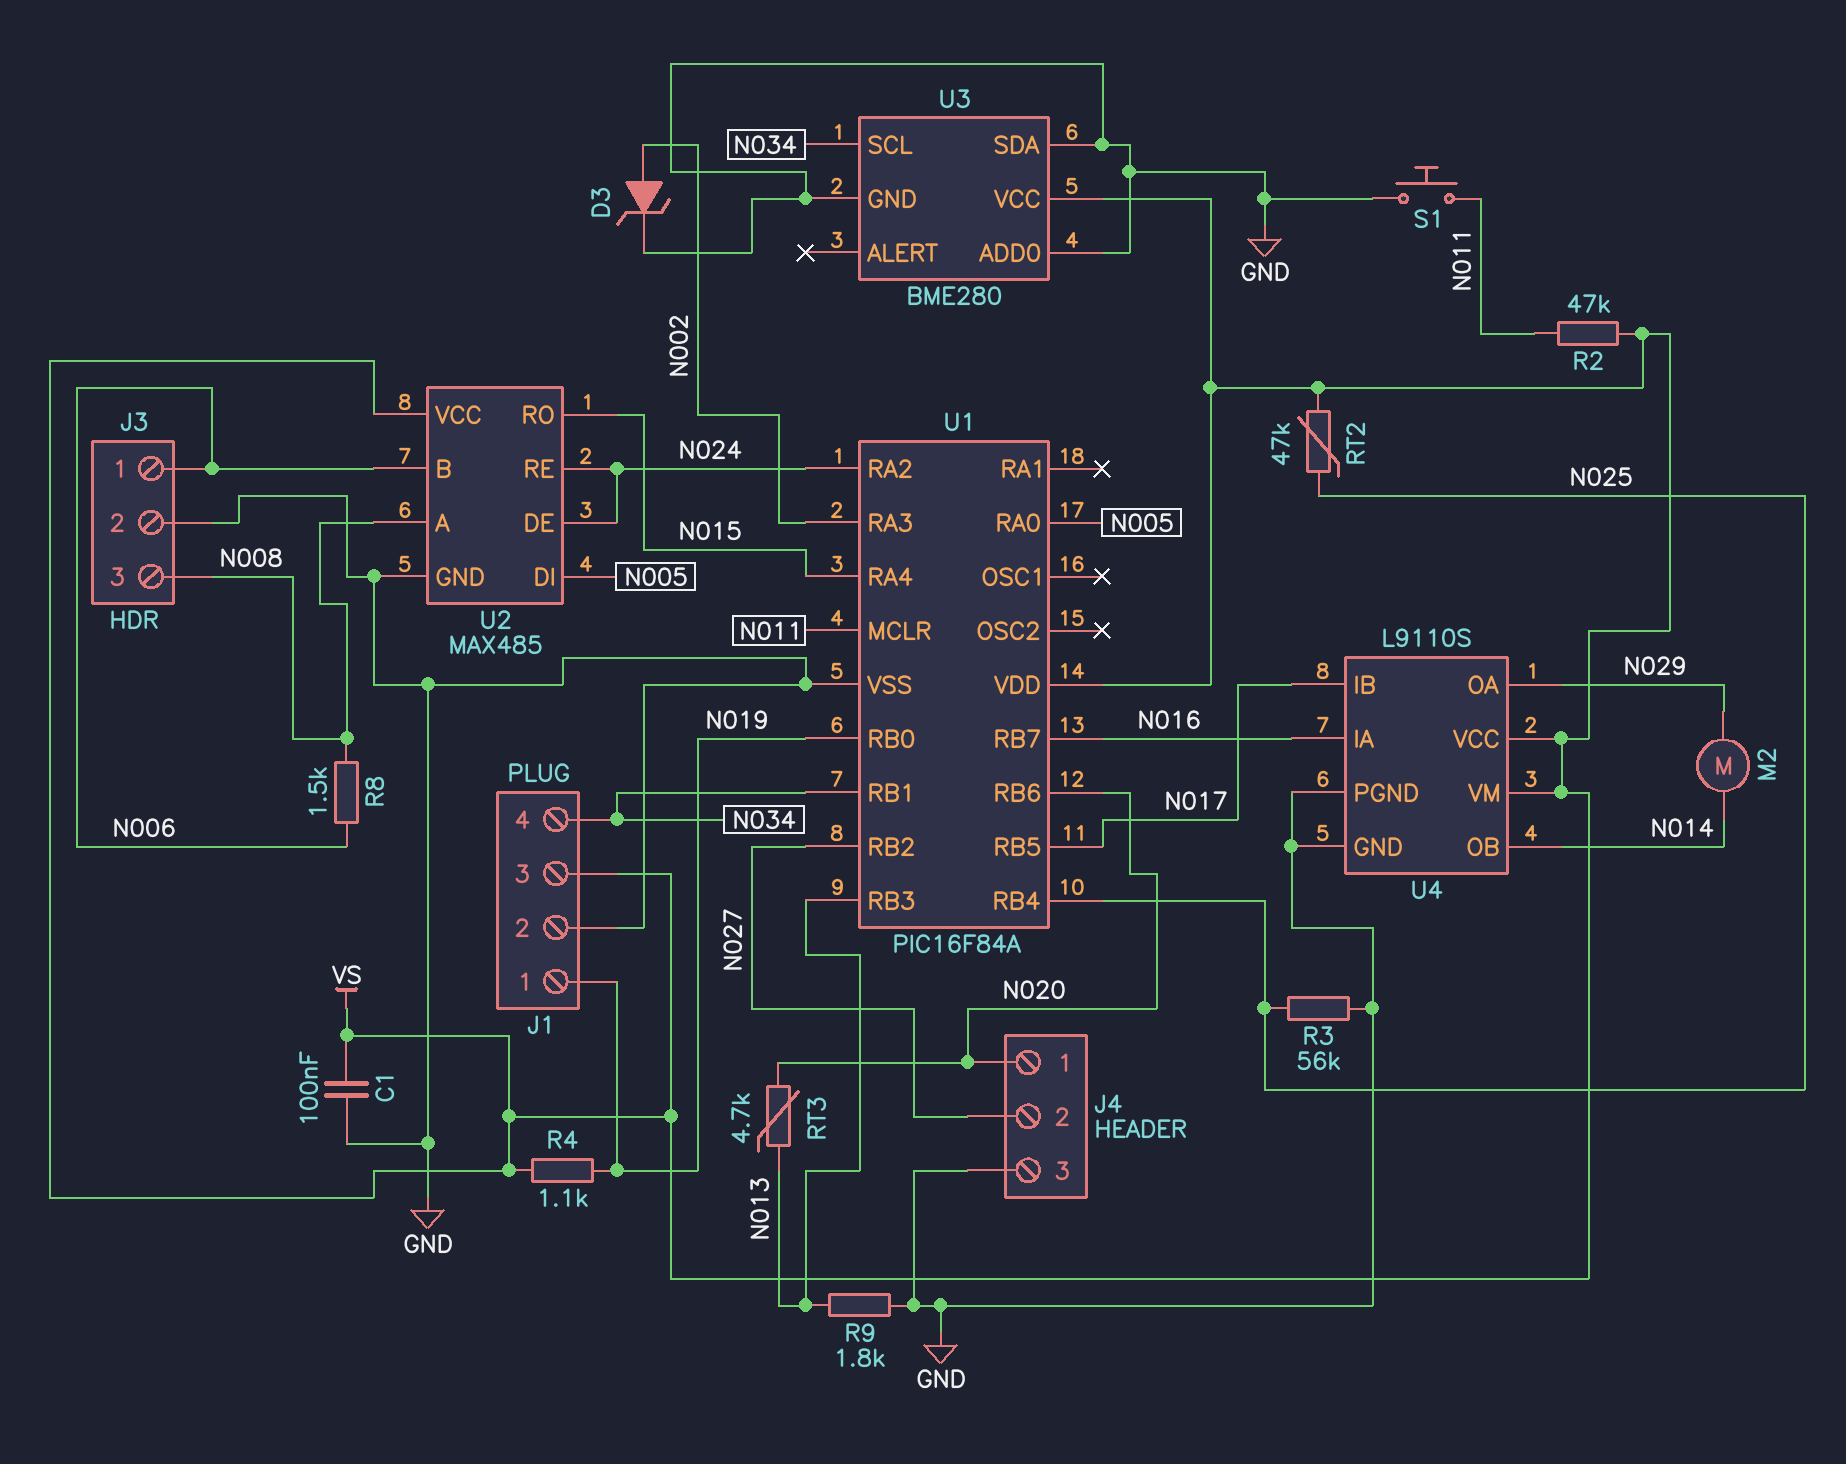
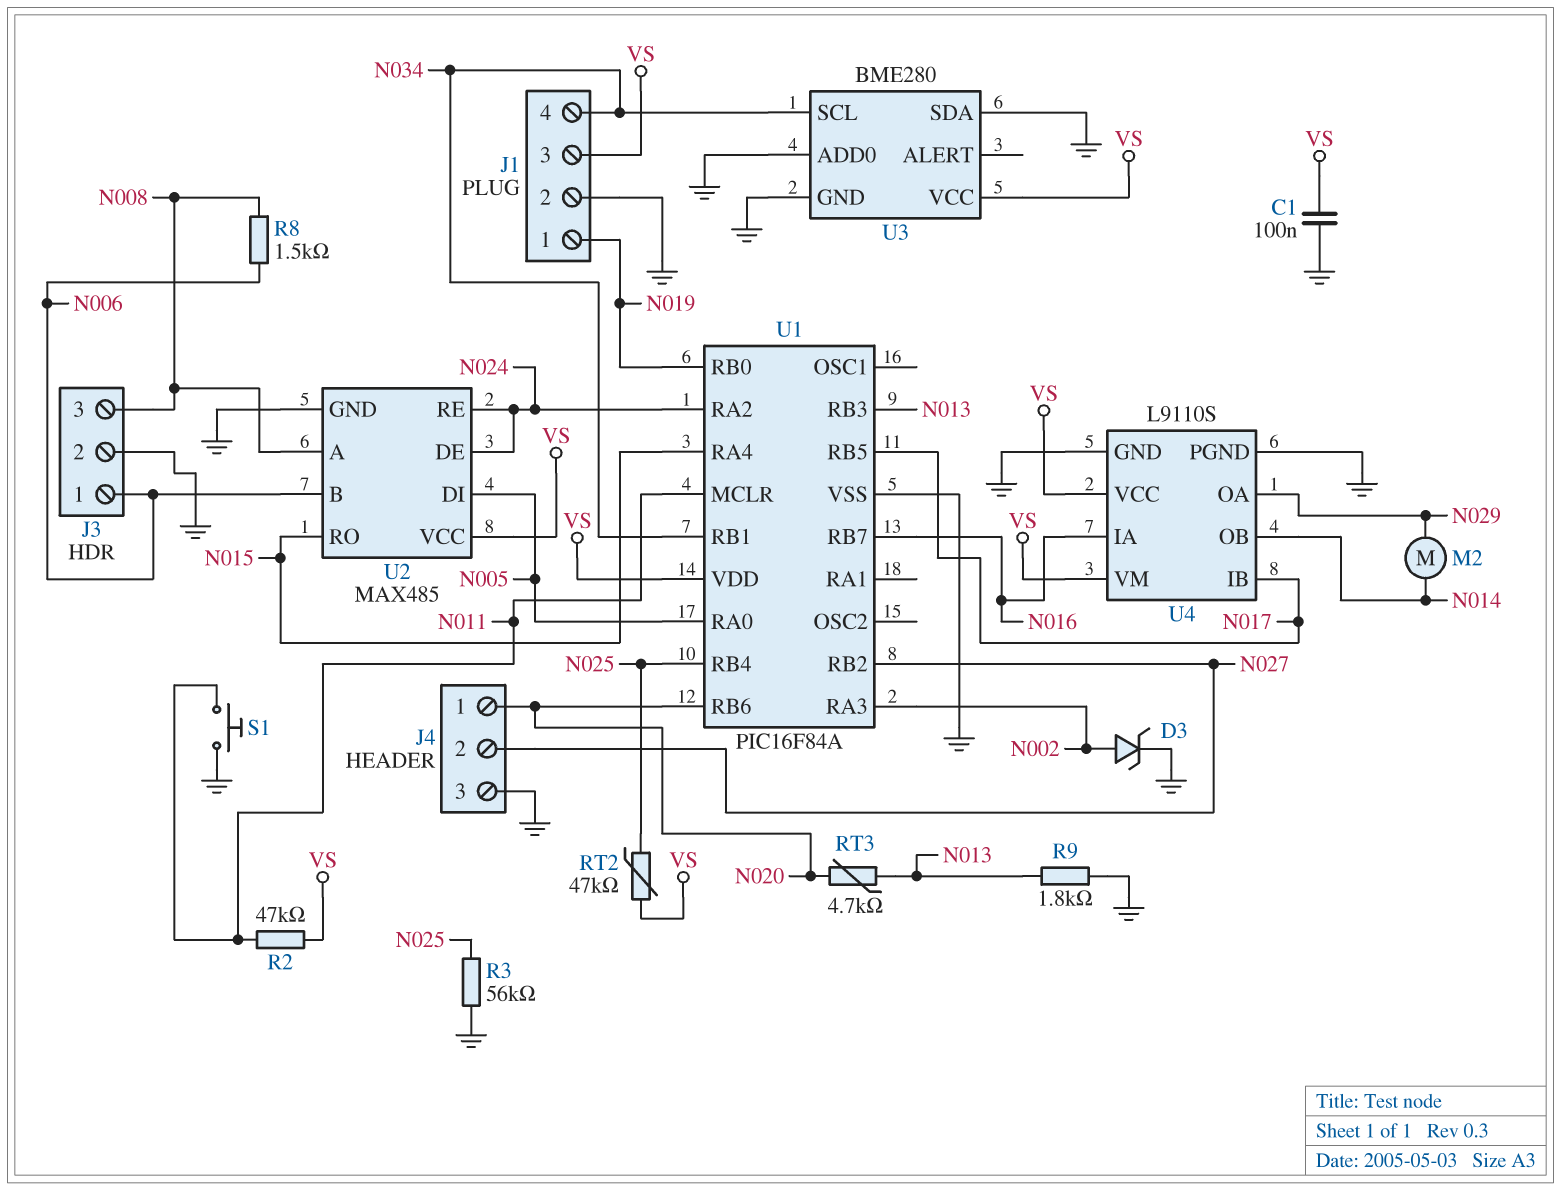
R4: 1.1k (N019, VS) -> none

